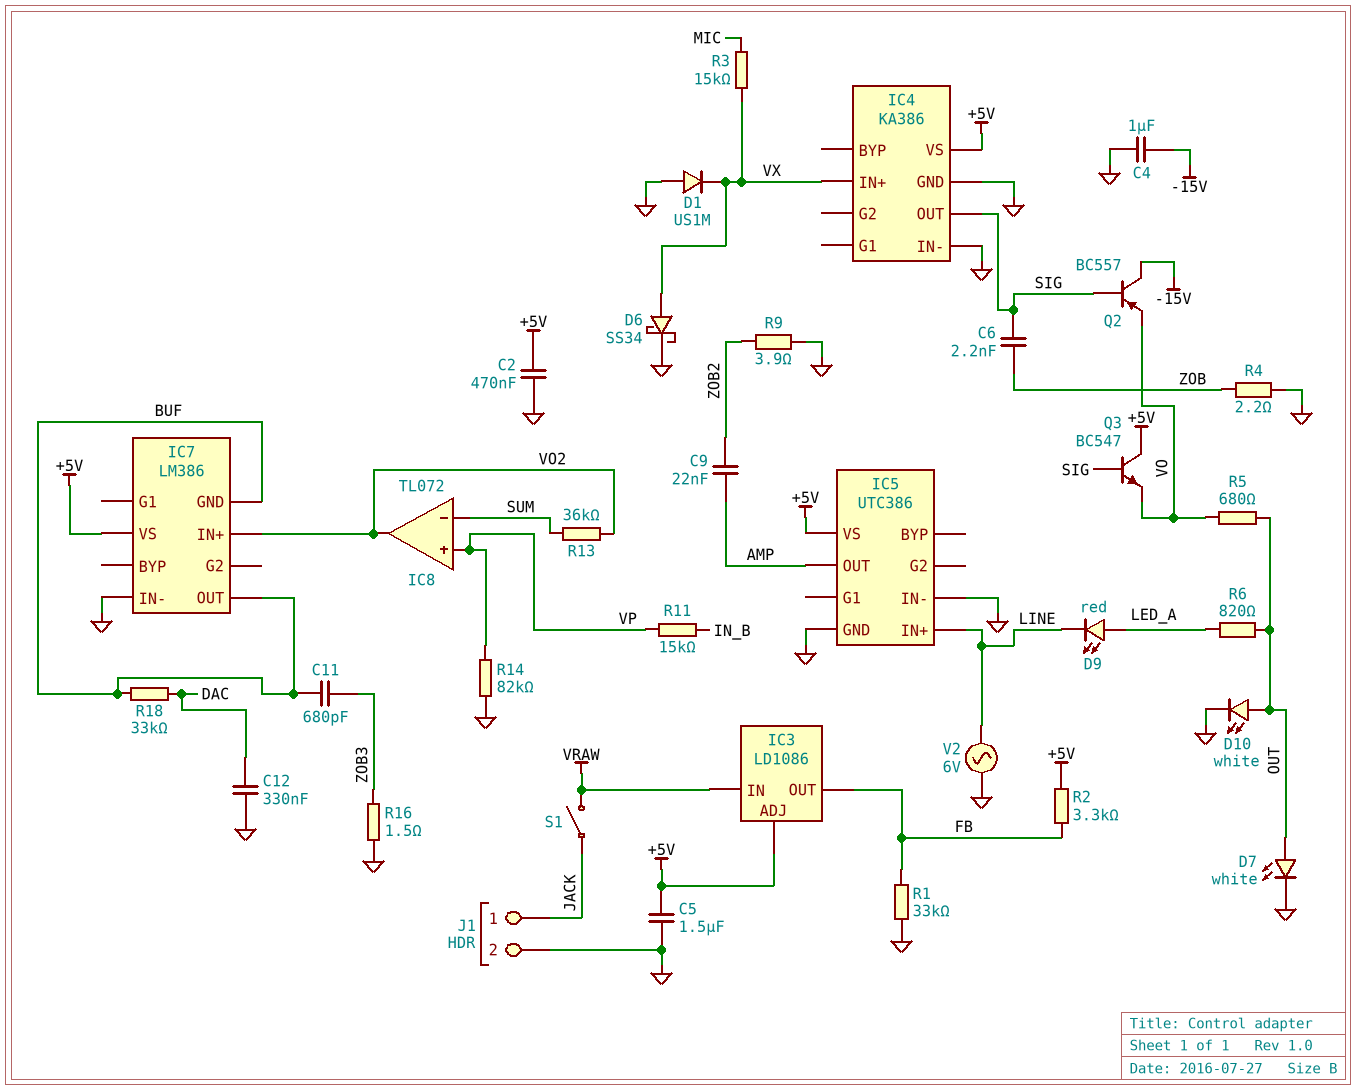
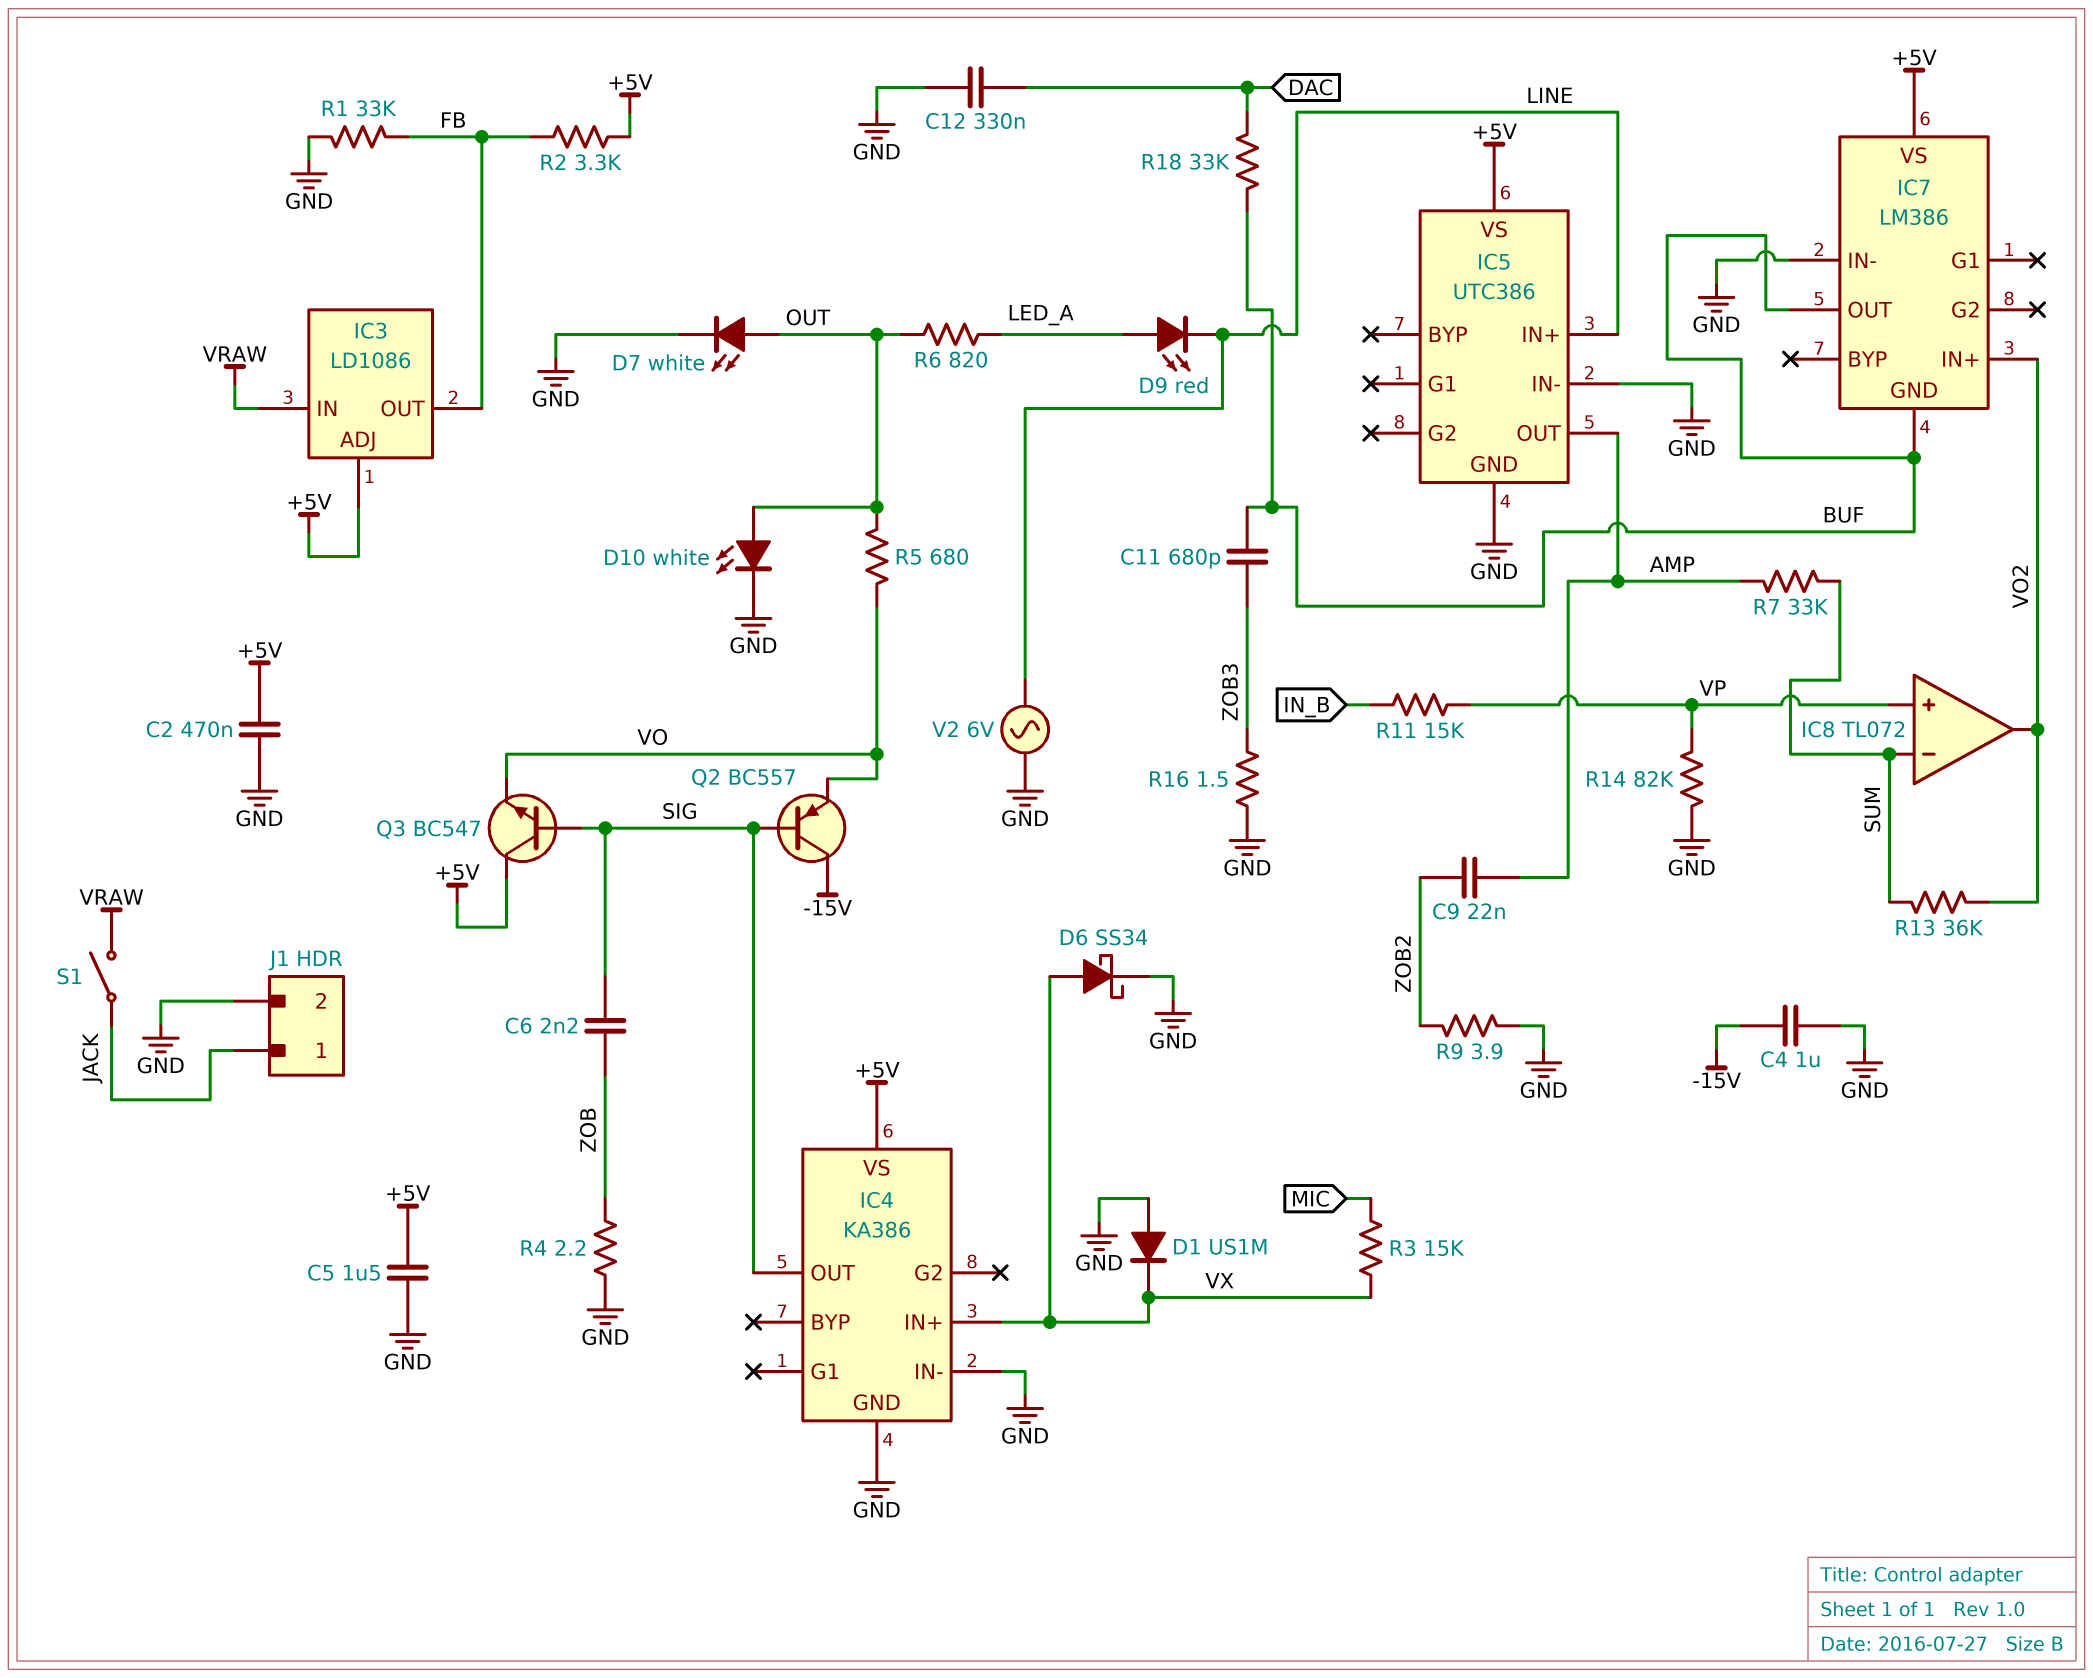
R7: none -> 33k (AMP, SUM)

